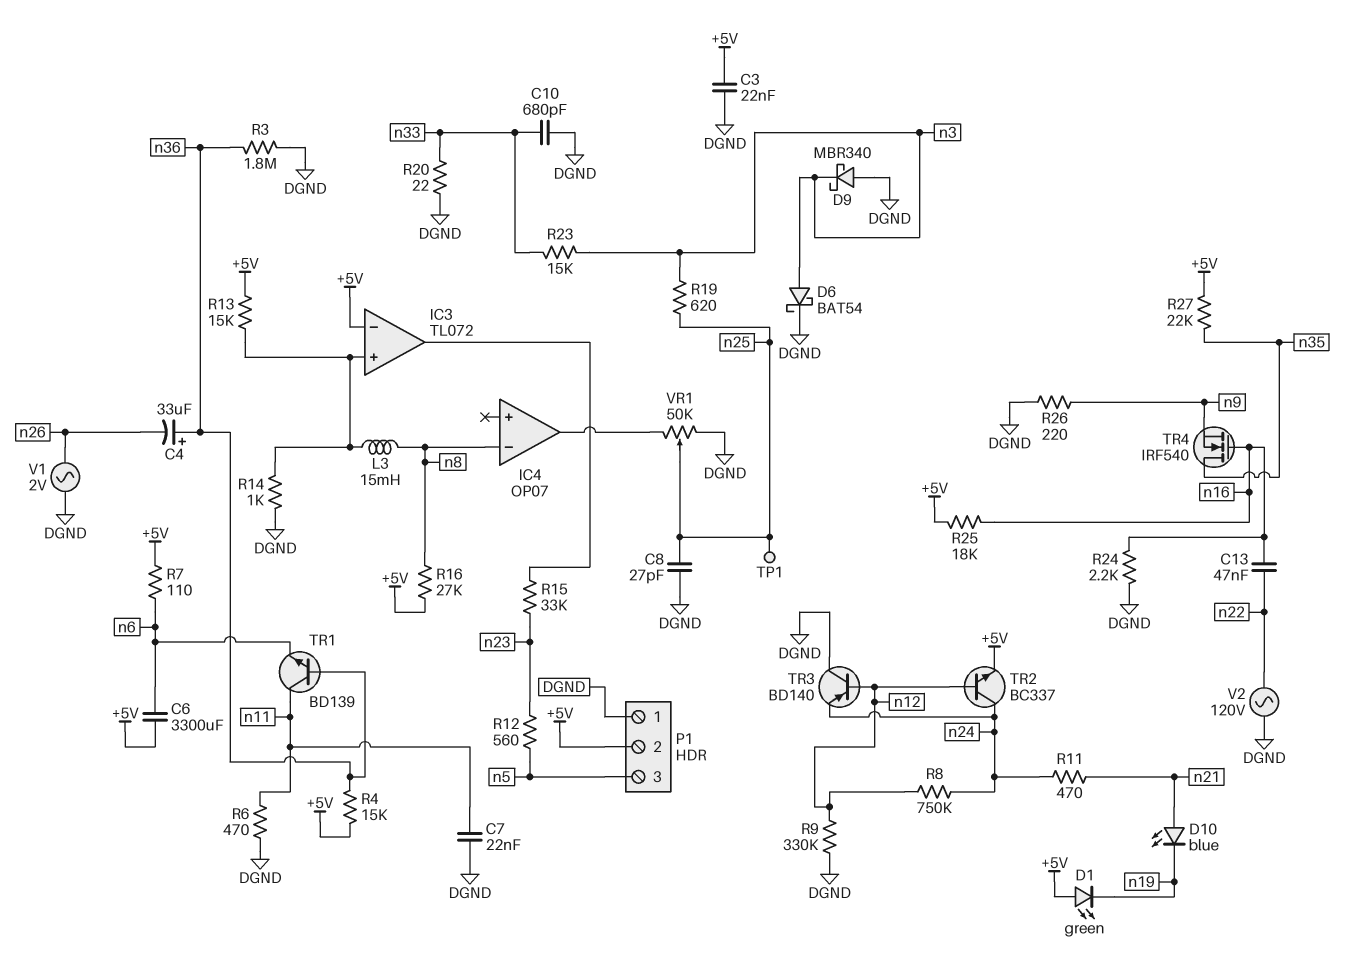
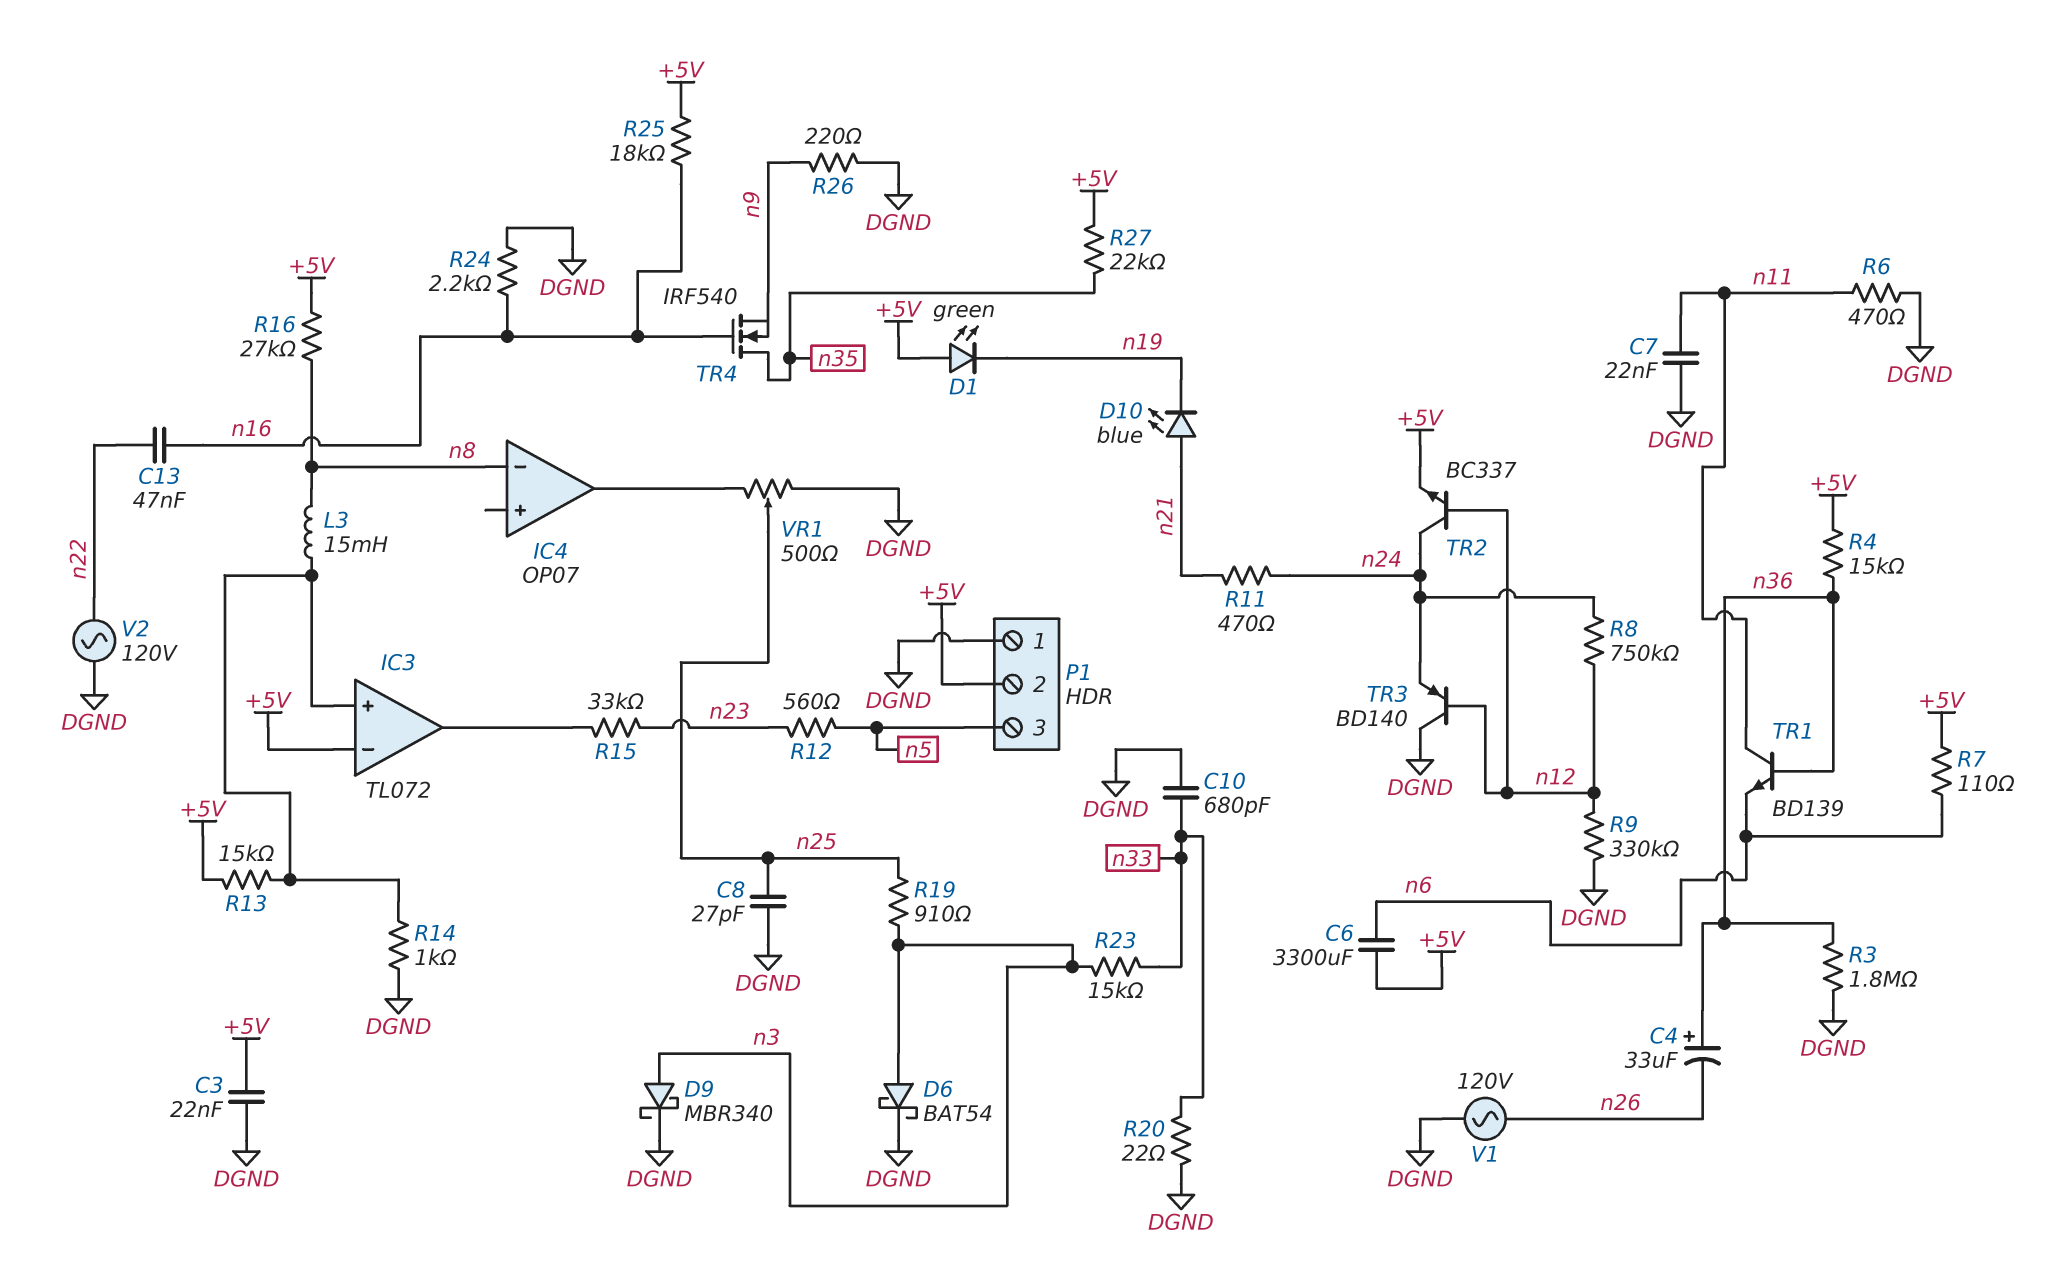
D9: schottky MBR340 (A DGND, K n3) -> schottky MBR340 (A n3, K DGND)
R19: 620 (n3, n25) -> 910 (n3, n25)
TP1: test point (n25) -> none
V1: AC 2V (DGND, n26) -> AC 120V (DGND, n26)
VR1: 50k (DGND, IC4/out, wiper n25) -> 500 (DGND, IC4/out, wiper n25)

